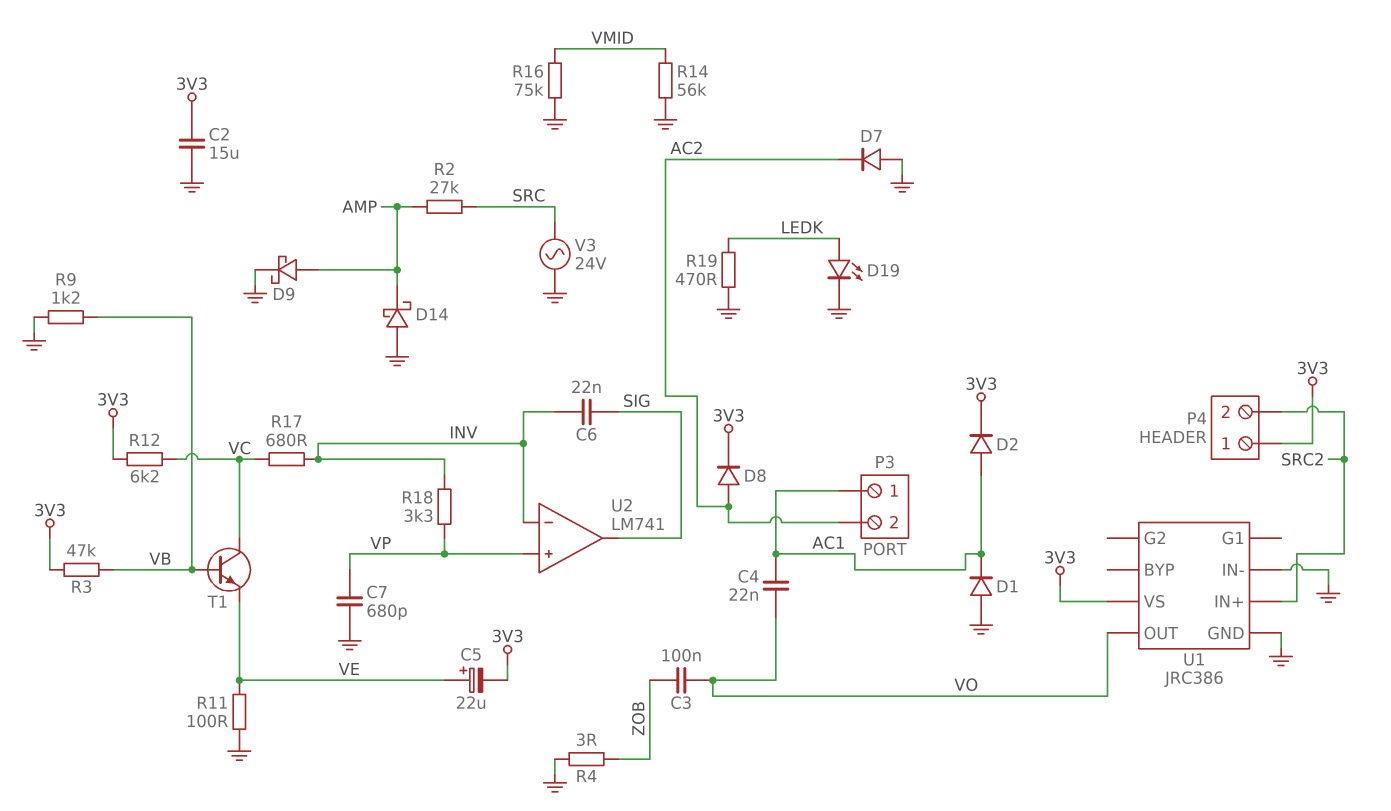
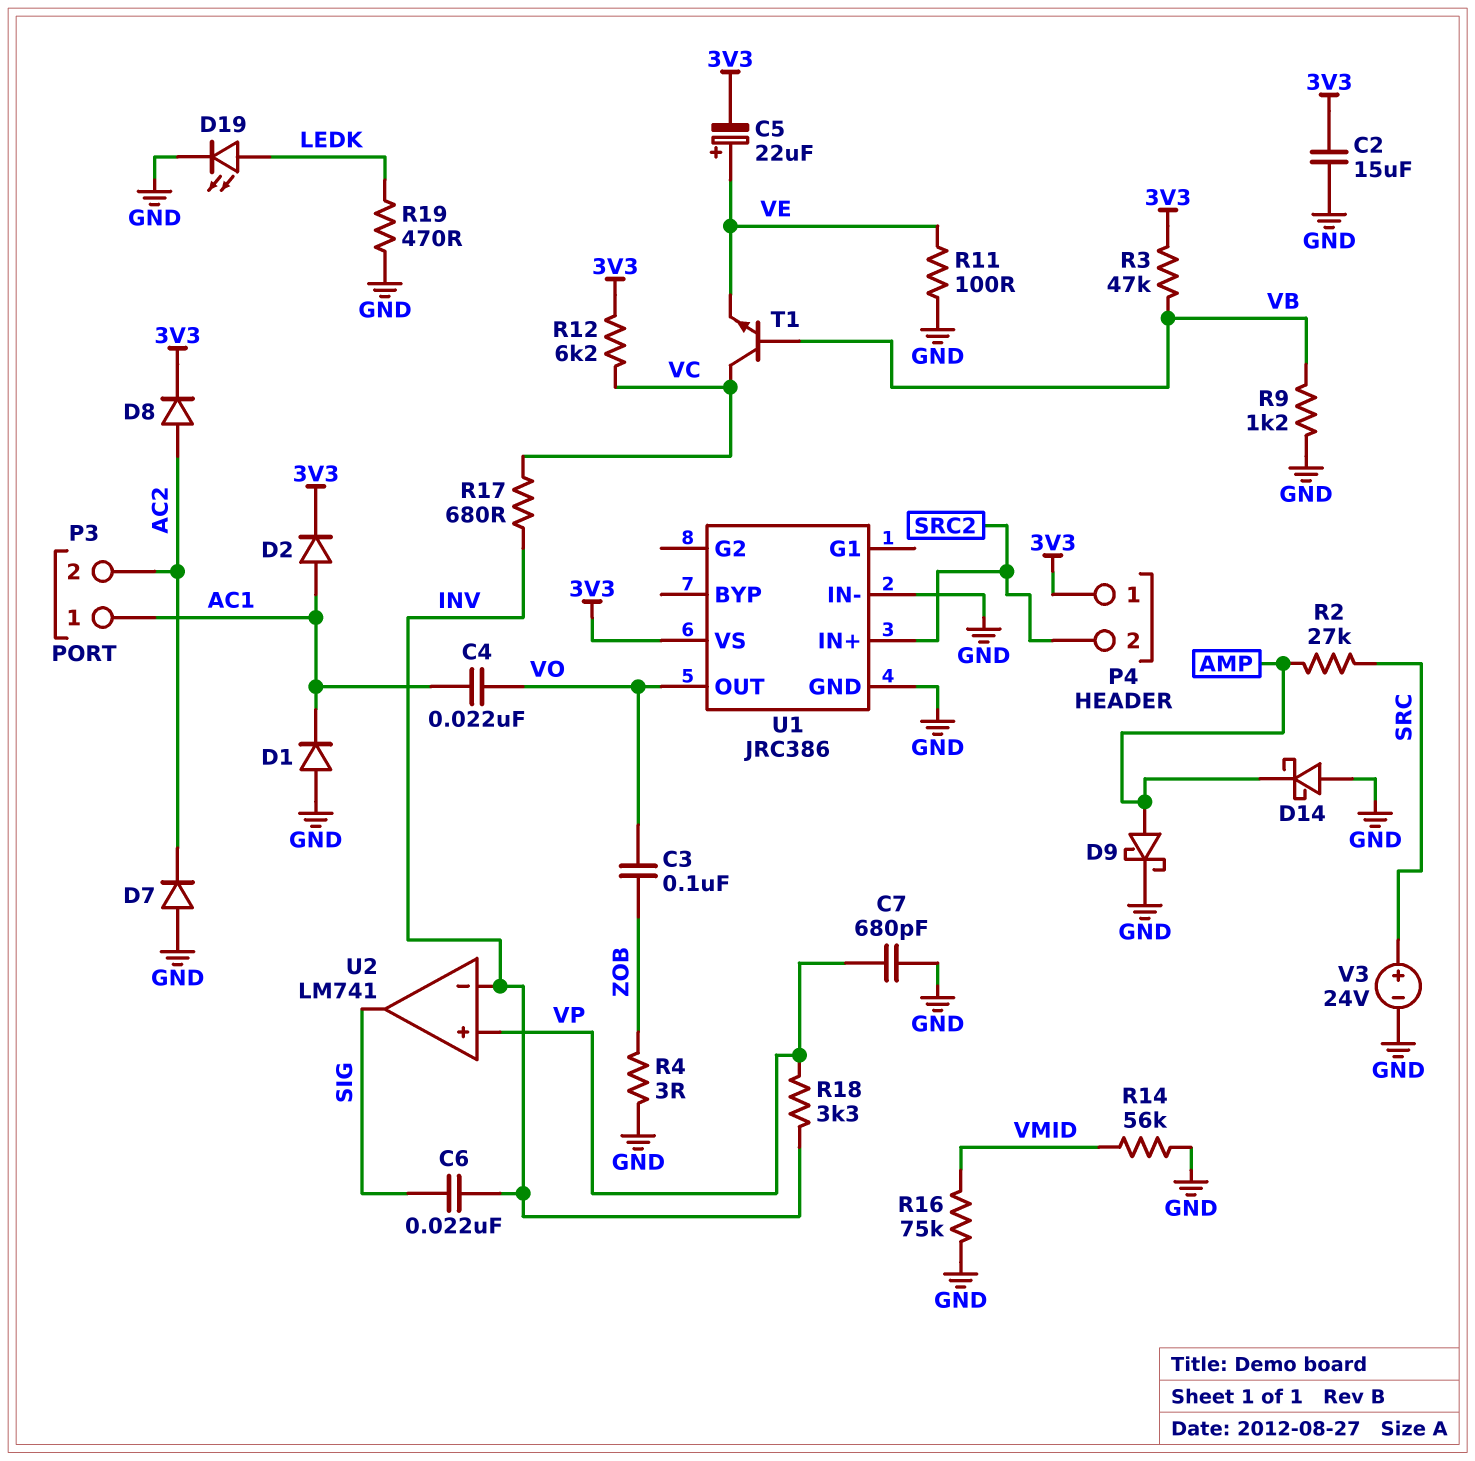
V3: AC 24V (GND, SRC) -> 24V (plus SRC, minus GND)

